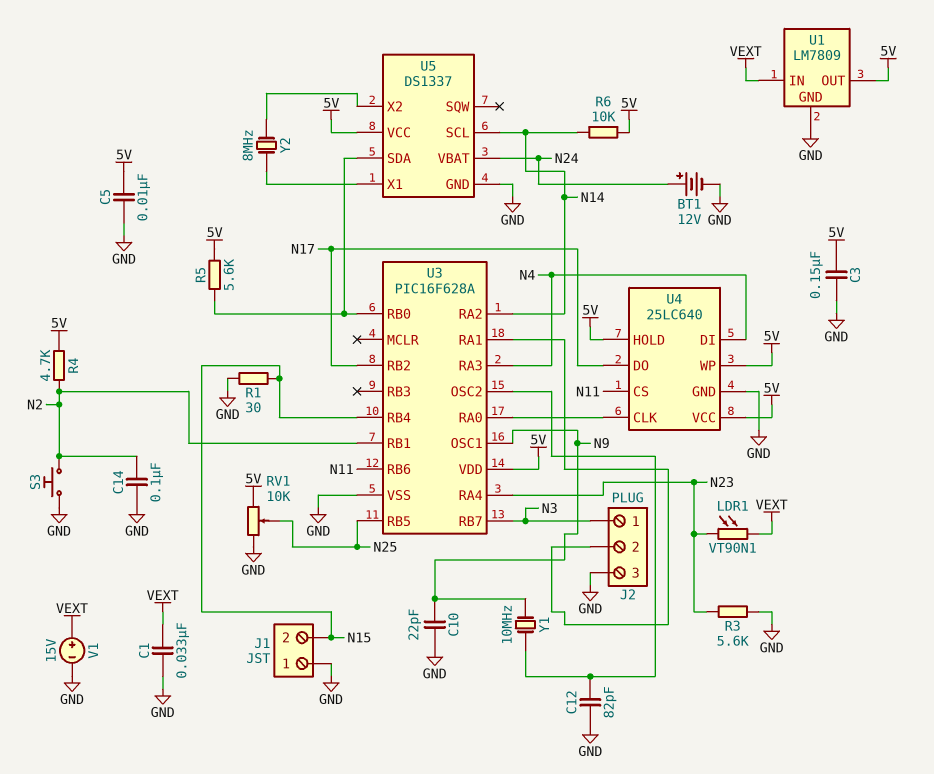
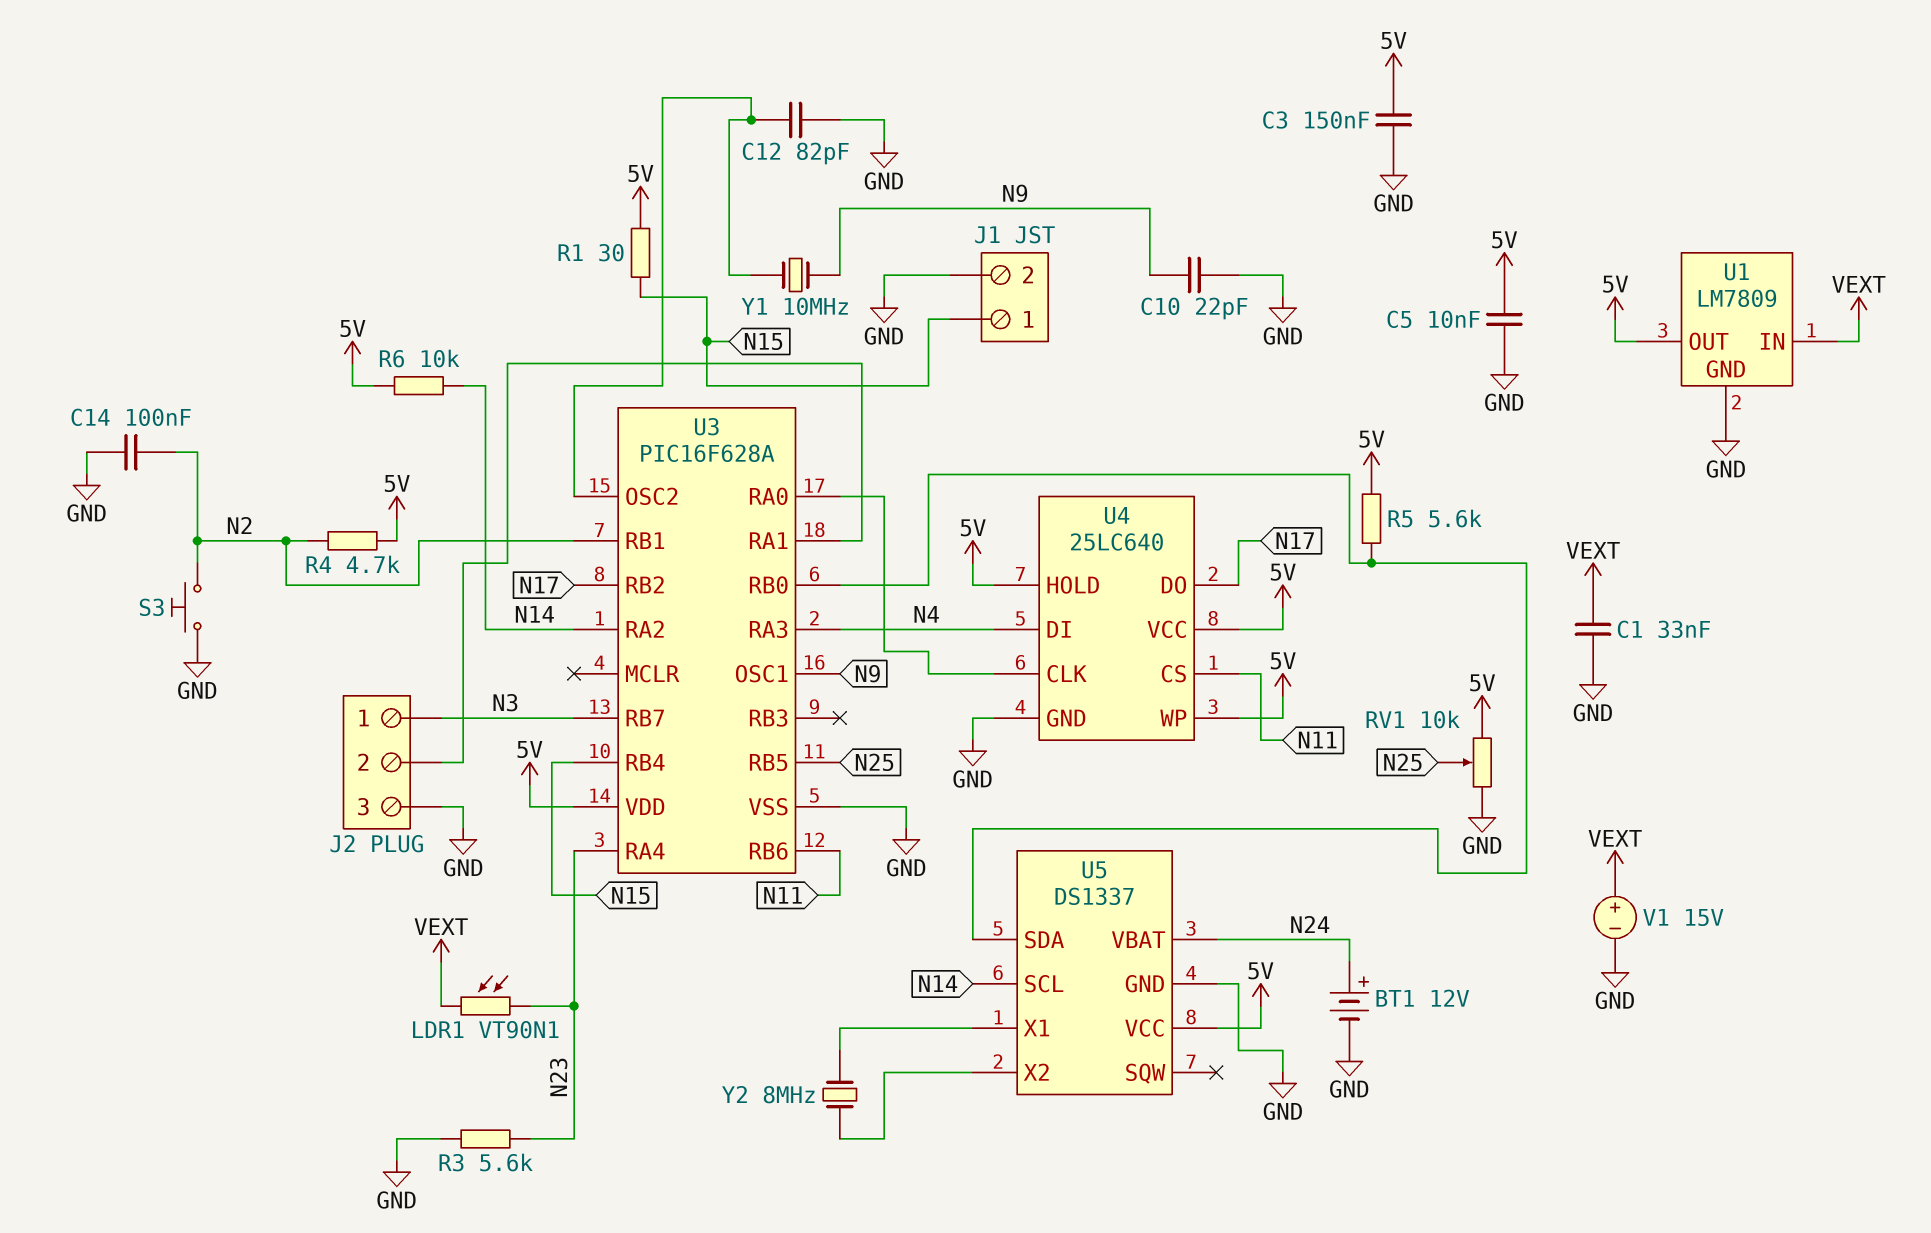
J1 pin 1: GND -> N15
J1 pin 2: N15 -> GND
R1: 30 (GND, N15) -> 30 (5V, N15)

